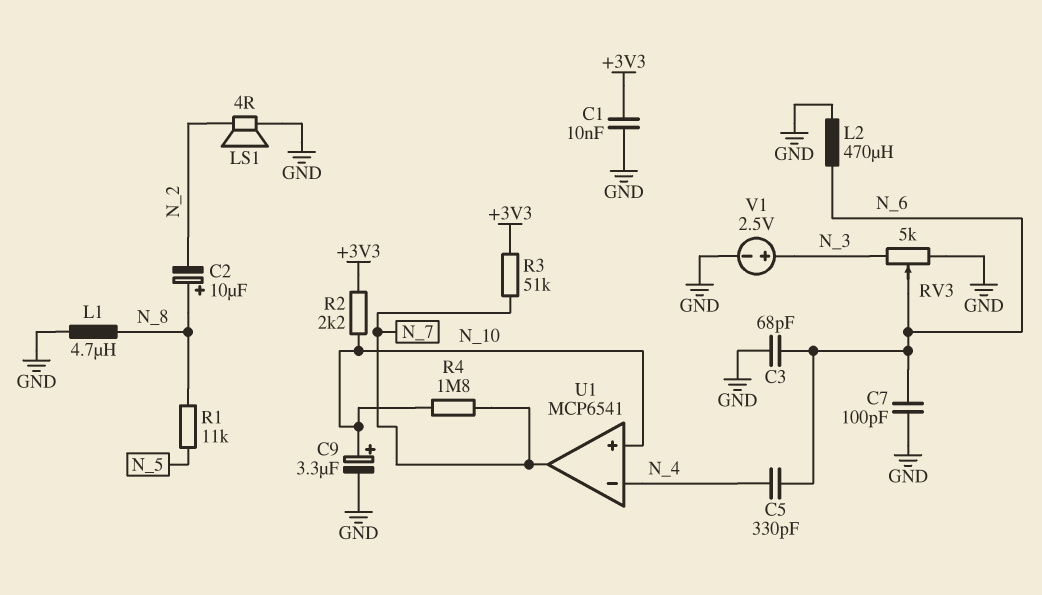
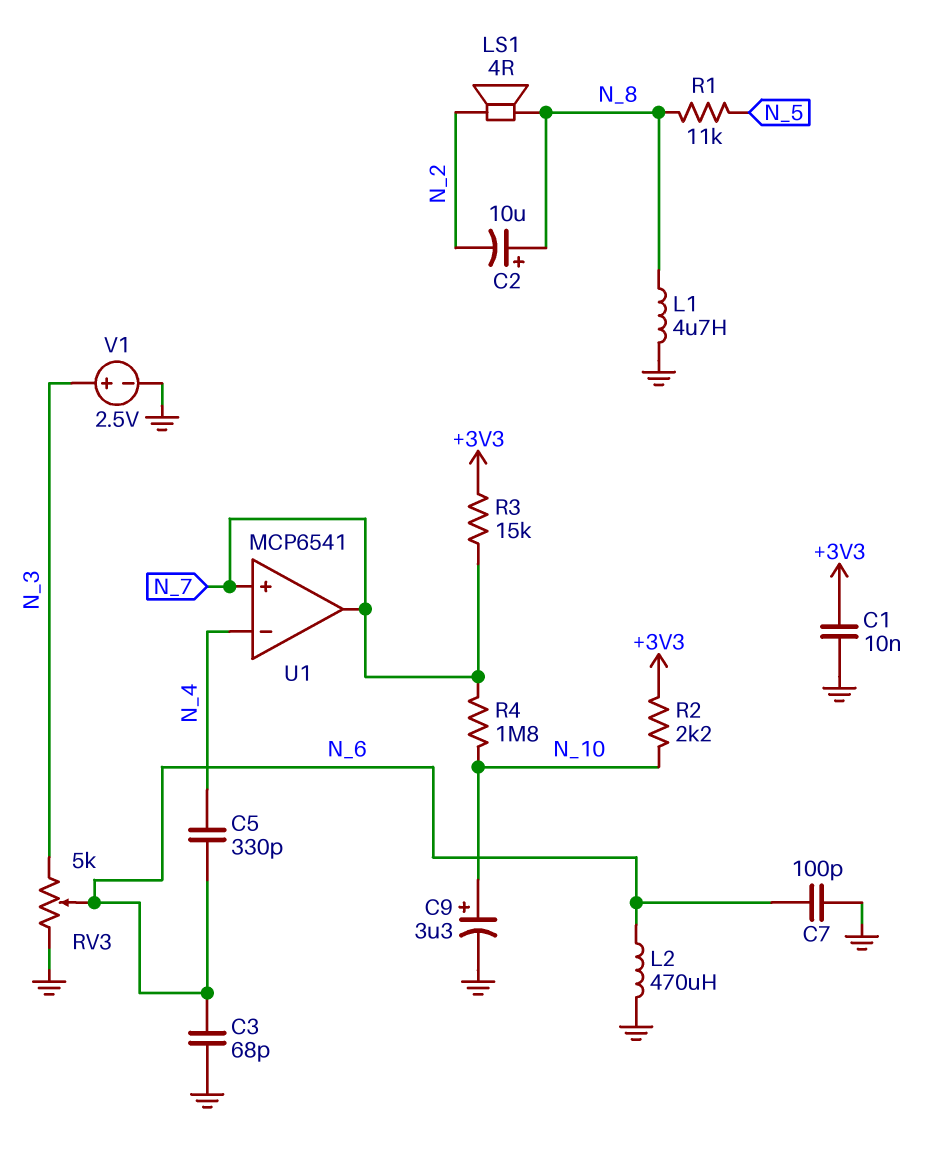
LS1: speaker 4R (GND, N_2) -> speaker 4R (N_2, N_8)
R3: 51k (+3V3, N_7) -> 15k (+3V3, N_7)
U1 pin in+: N_10 -> N_7

